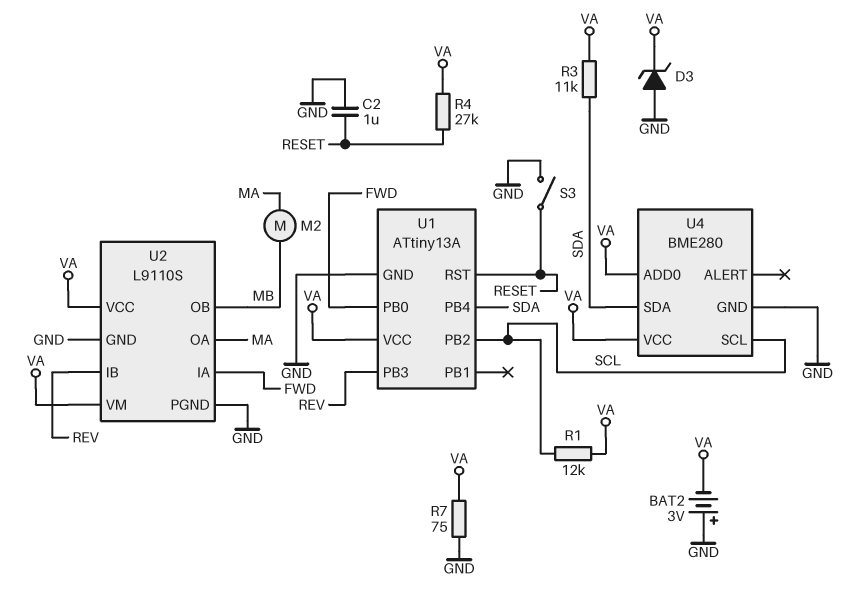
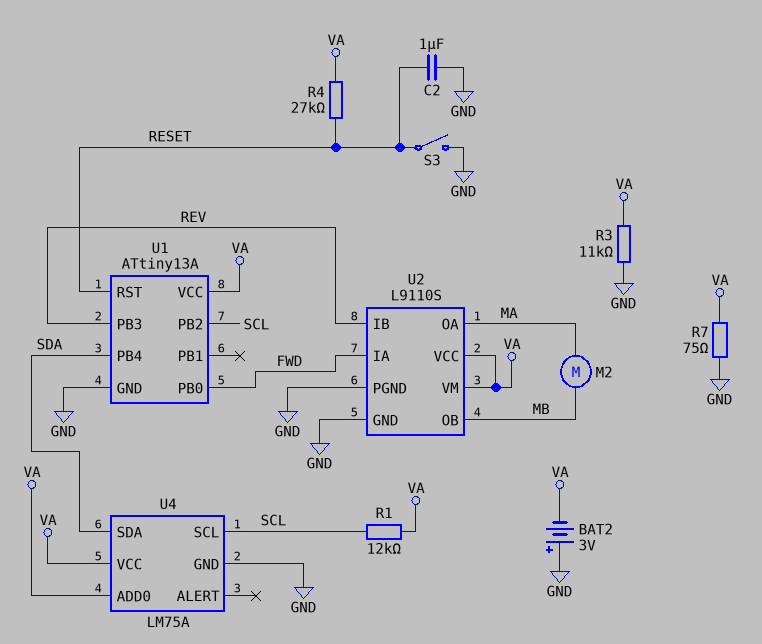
D3: zener (A GND, K VA) -> none
R3: 11k (SDA, VA) -> 11k (GND, VA)
U4: BME280 -> LM75A

